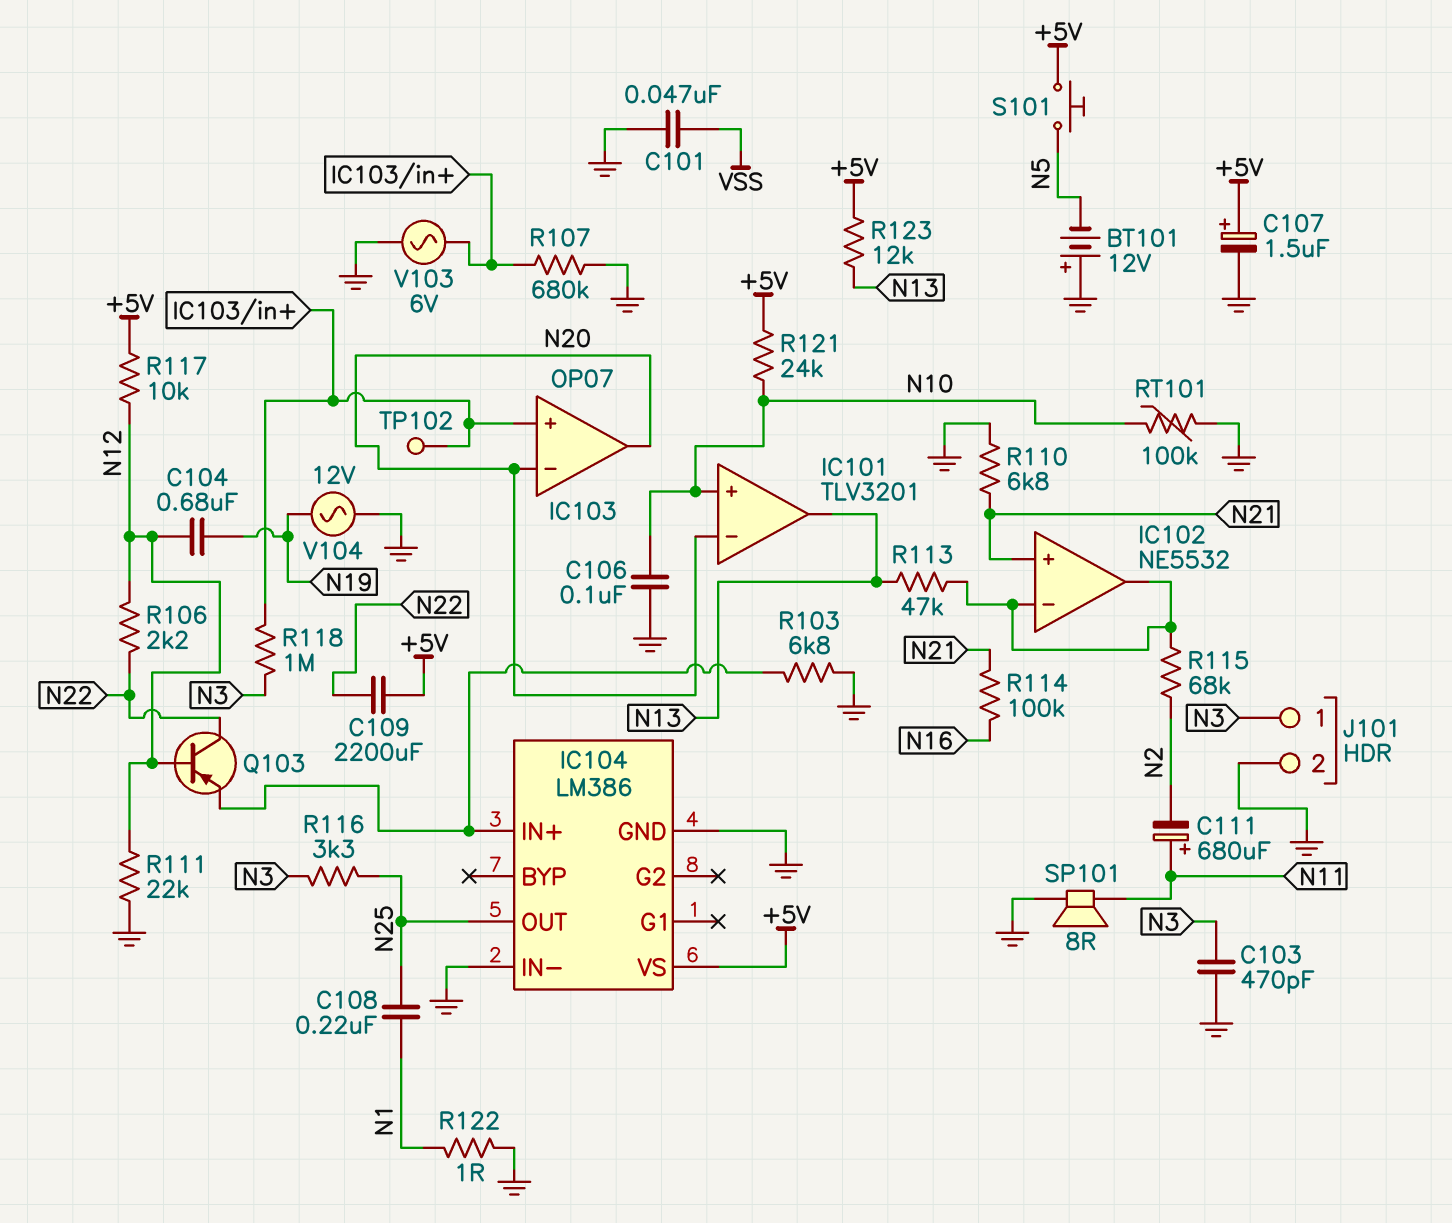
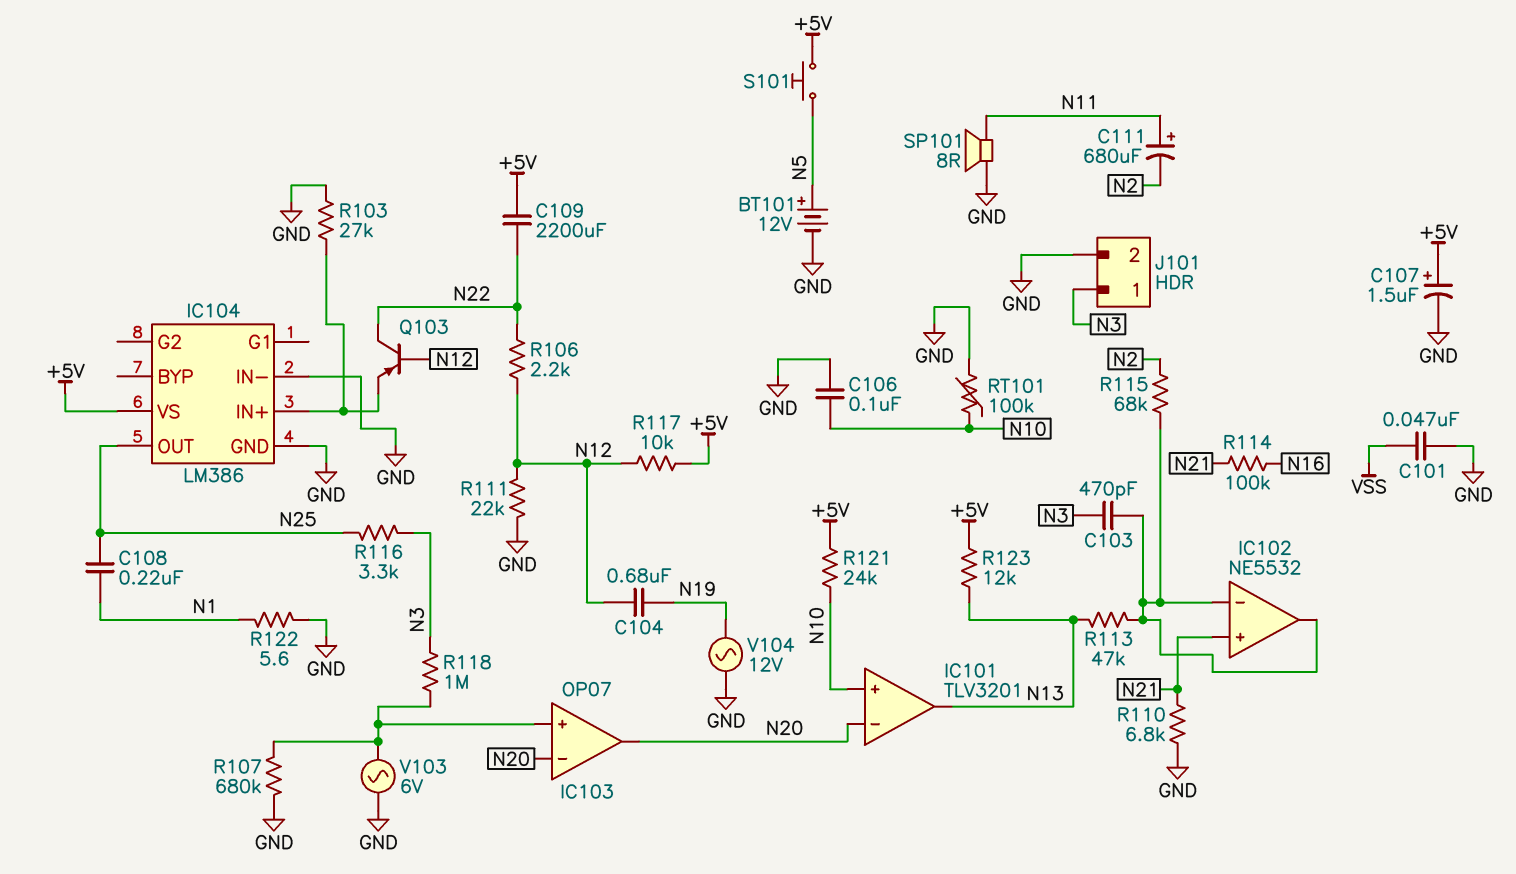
BT101: 12V (plus GND, minus N5) -> 12V (plus N5, minus GND)
C103: 470pF (GND, N3) -> 470pF (IC102/in-, N3)
R103: 6.8k (GND, IC104/IN+) -> 27k (GND, IC104/IN+)
R122: 1 (GND, N1) -> 5.6 (GND, N1)
TP102: test point (IC103/in+) -> none

